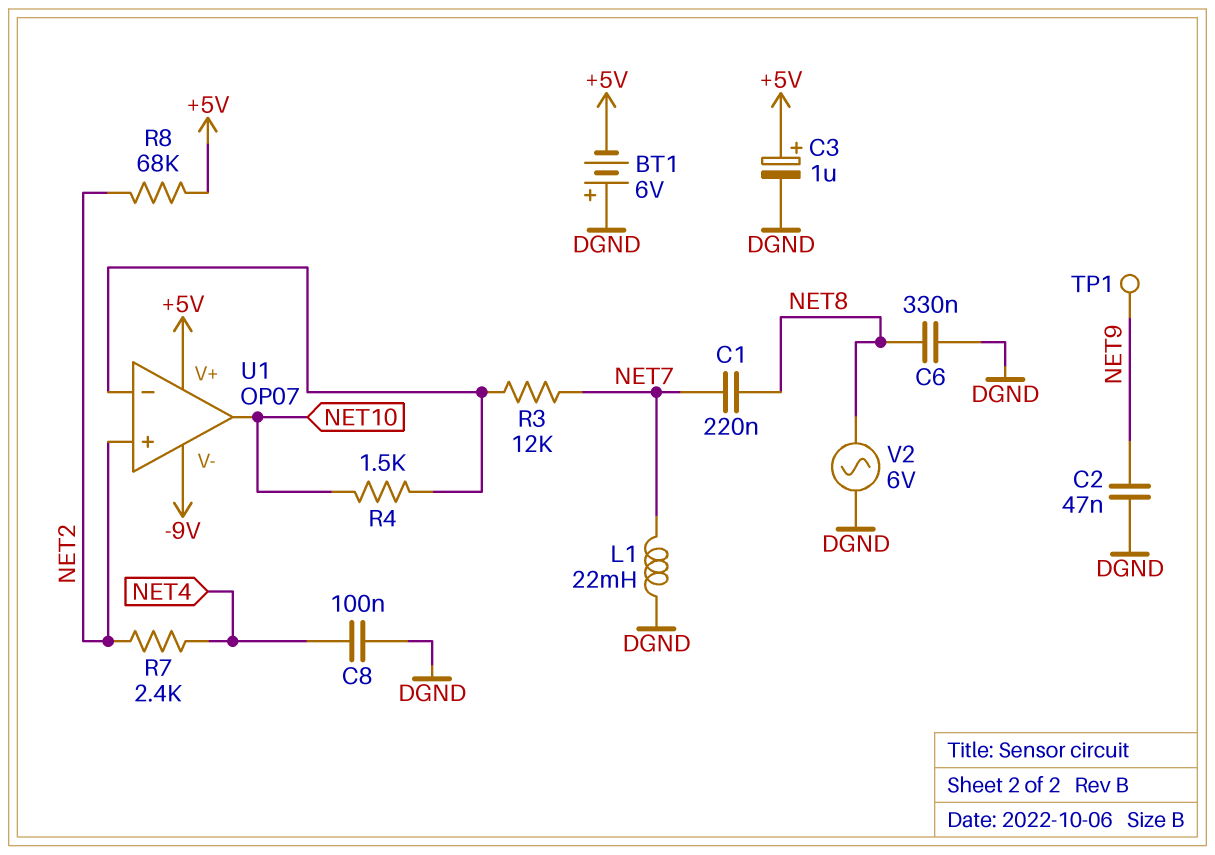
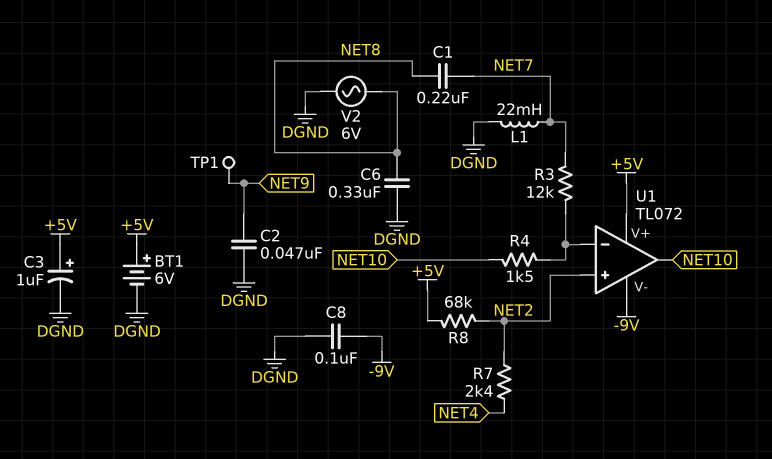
BT1: 6V (plus DGND, minus +5V) -> 6V (plus +5V, minus DGND)
C8: 100nF (DGND, NET4) -> 100nF (-9V, DGND)
U1: OP07 -> TL072

